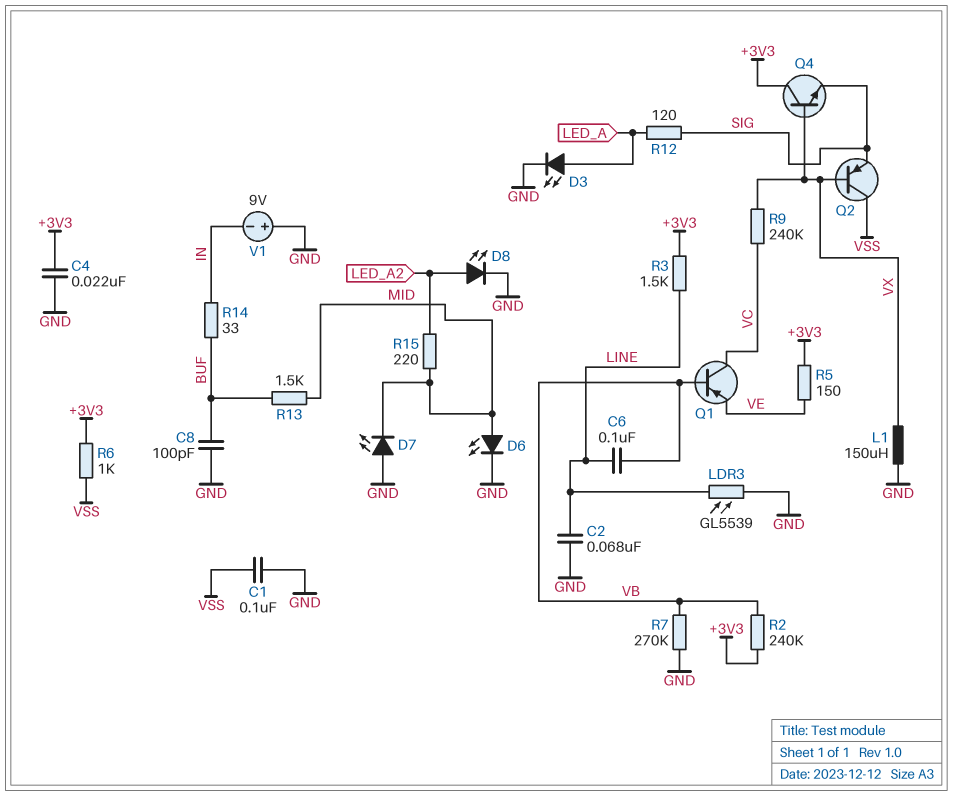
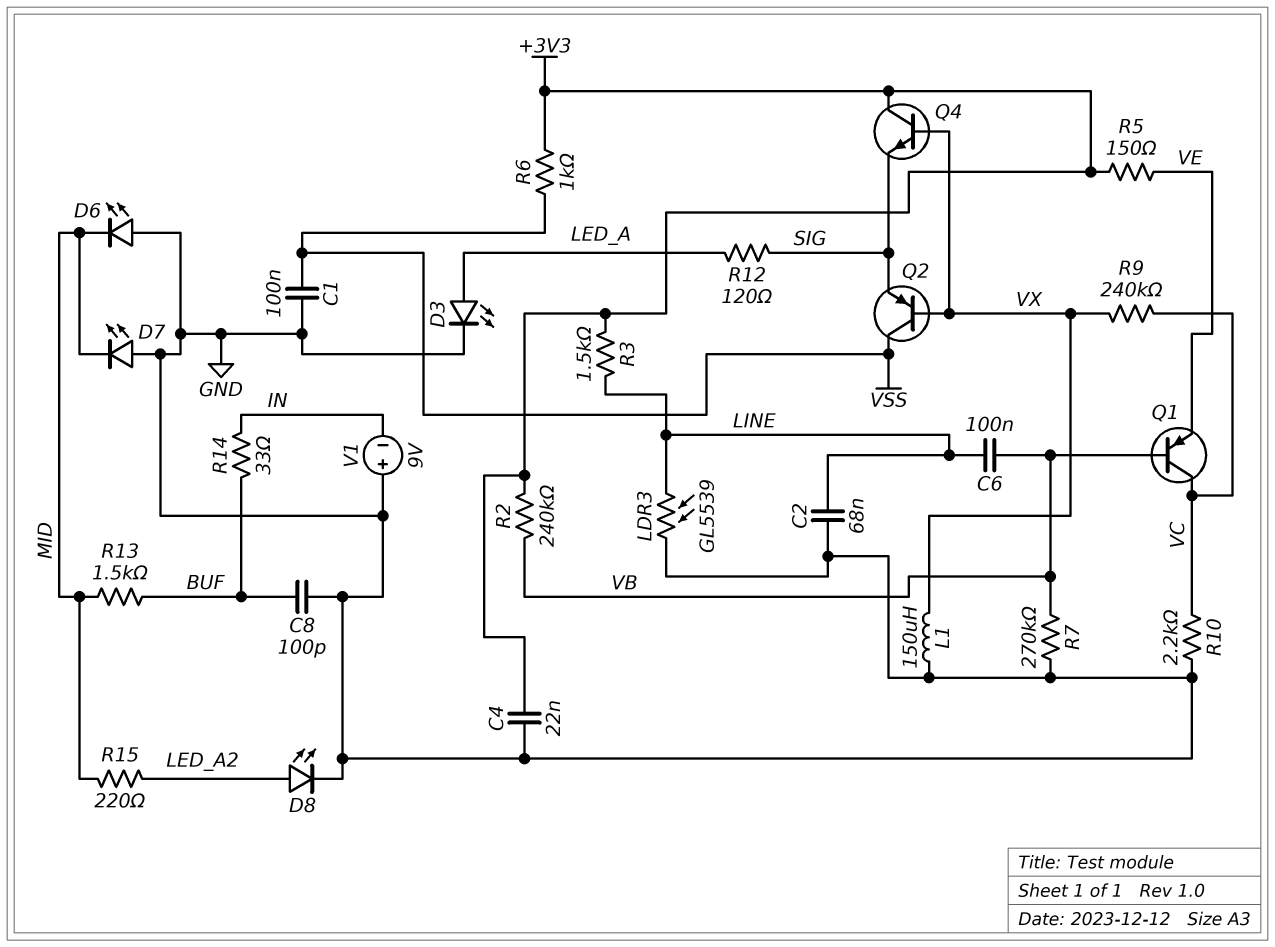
D6: LED (A MID, K GND) -> LED (A GND, K MID)
R10: none -> 2.2k (GND, VC)

